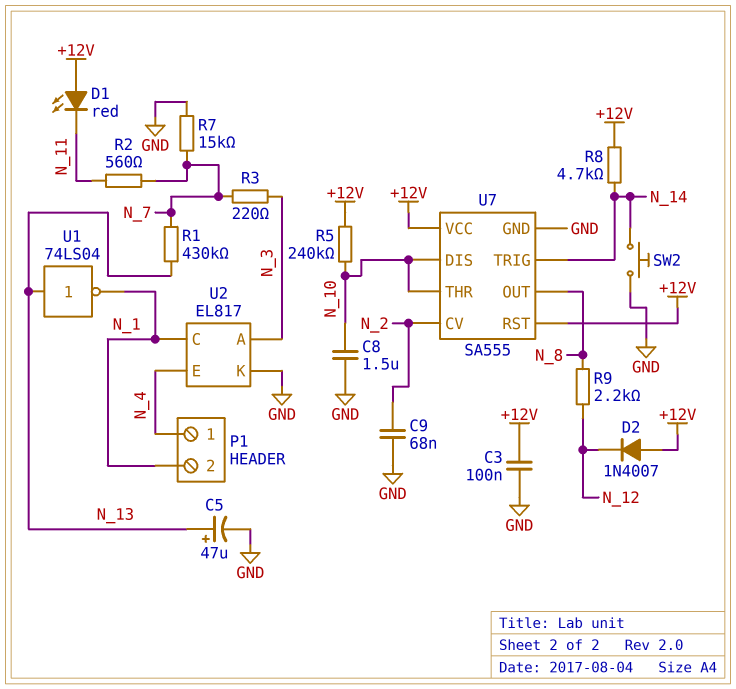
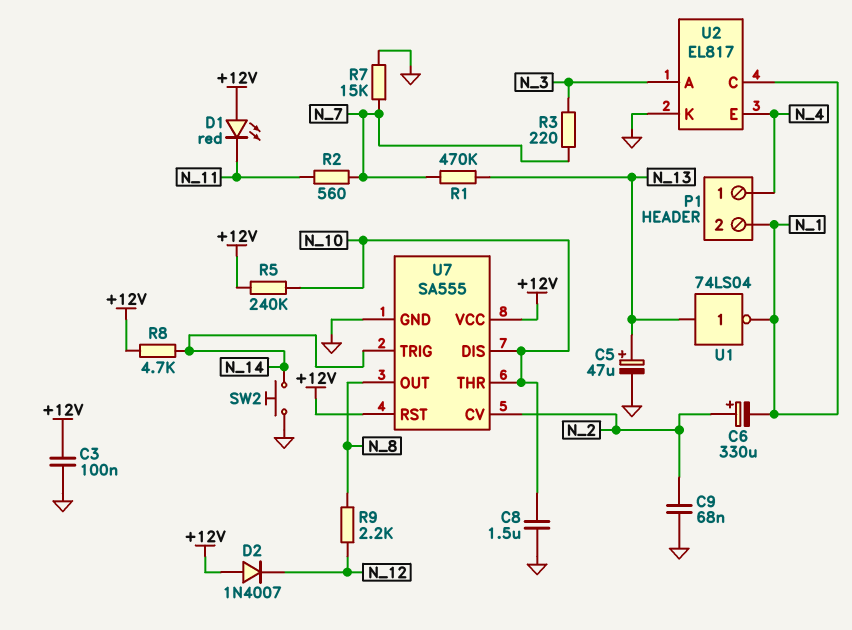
C6: none -> 330uF (plus N_2, minus N_1)
R1: 430k (N_7, N_13) -> 470k (N_7, N_13)

